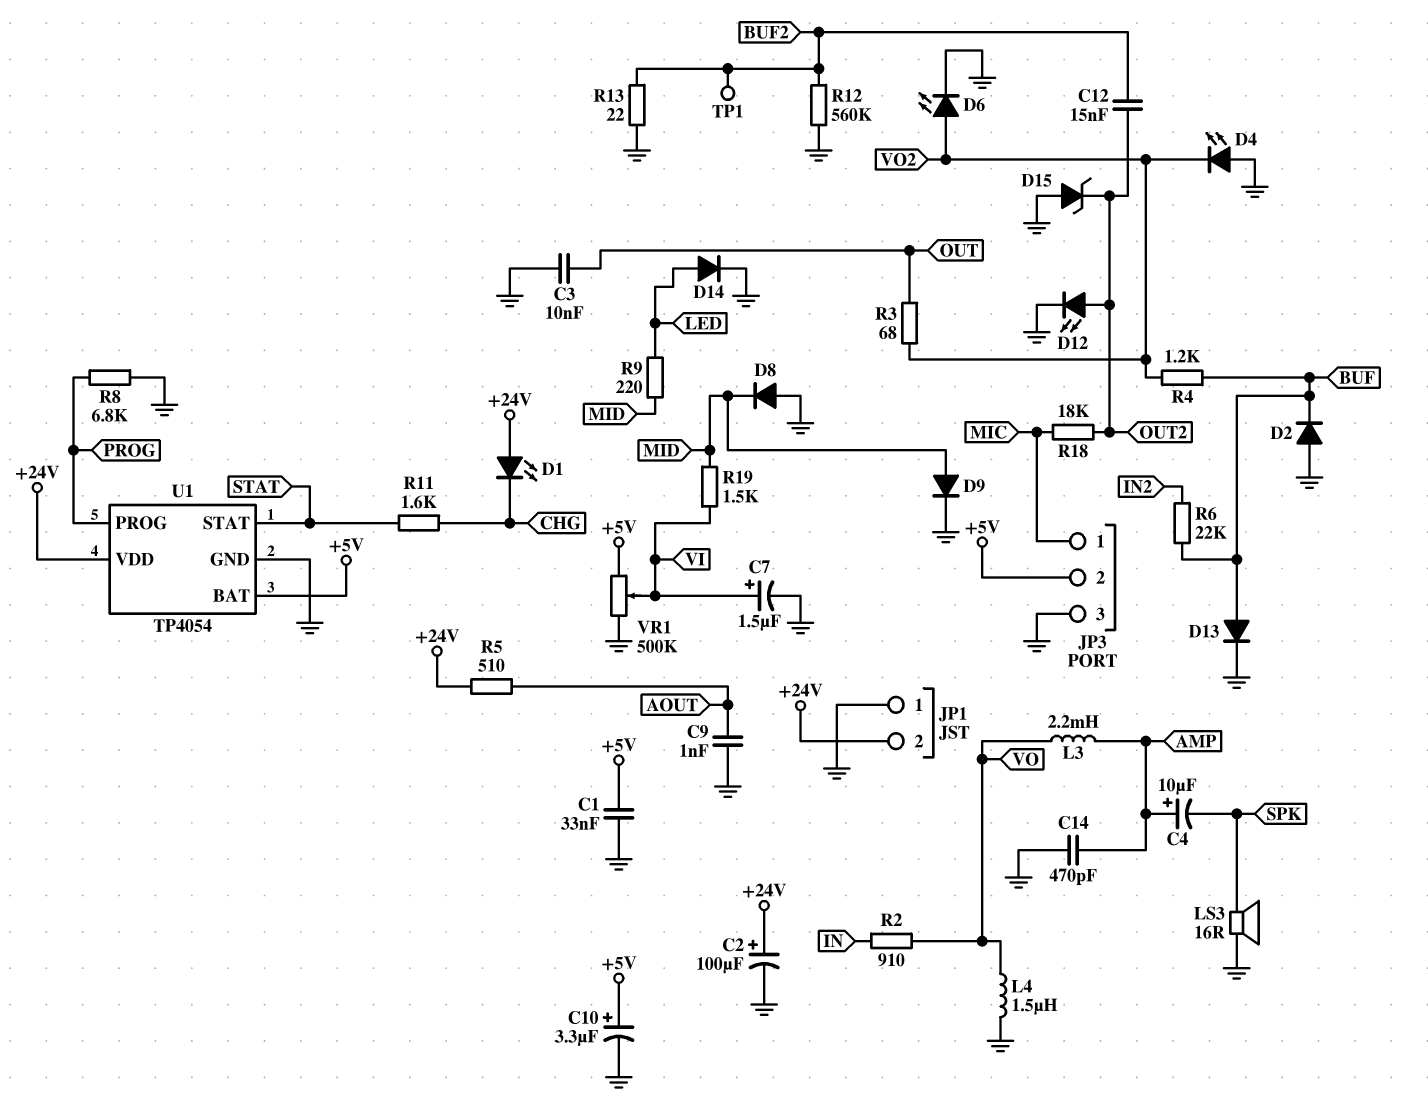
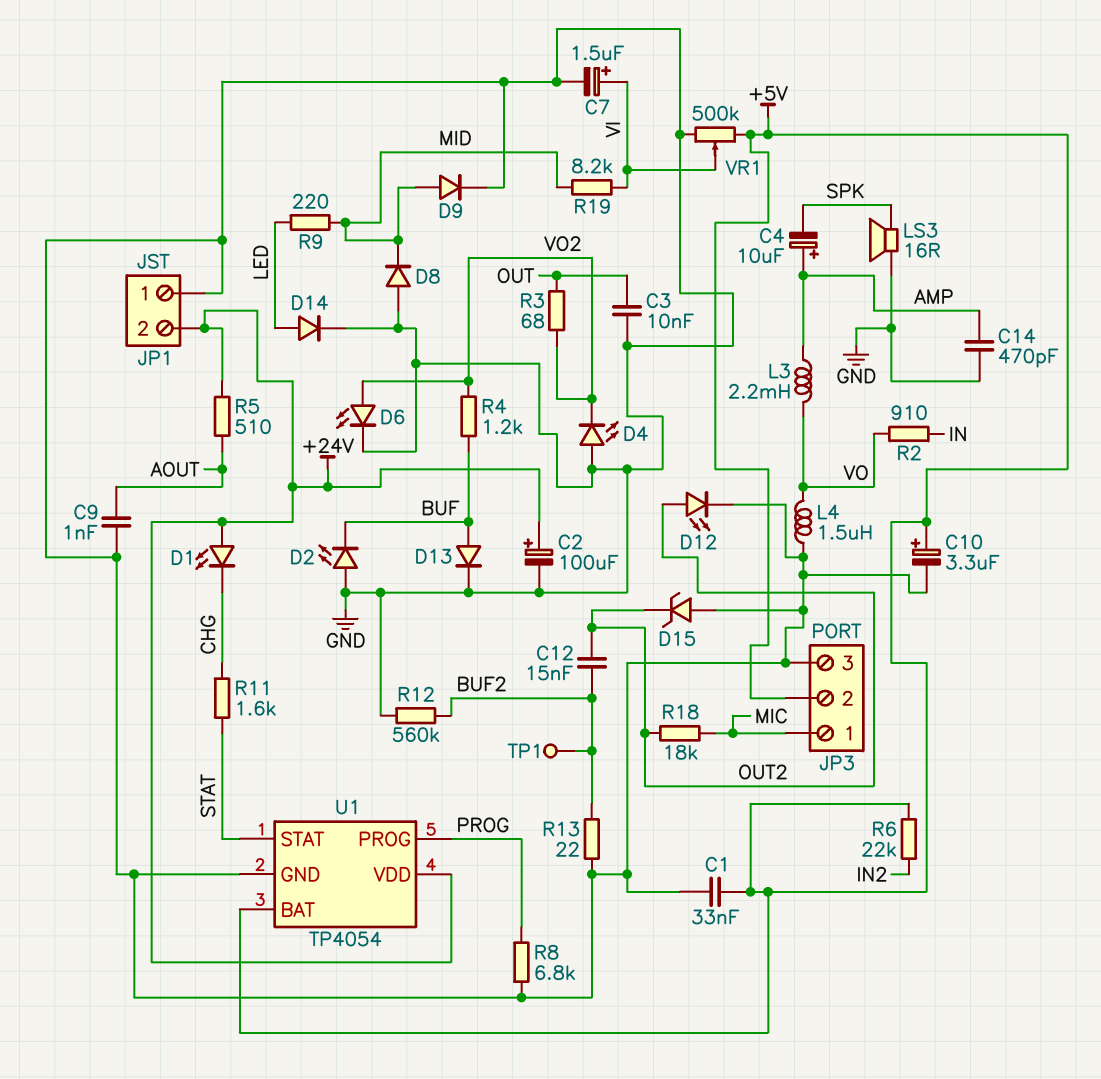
D2: diode (A GND, K BUF) -> LED (A GND, K BUF)
R6: 22k (BUF, IN2) -> 22k (+5V, IN2)
R19: 1.5k (MID, VI) -> 8.2k (MID, VI)

